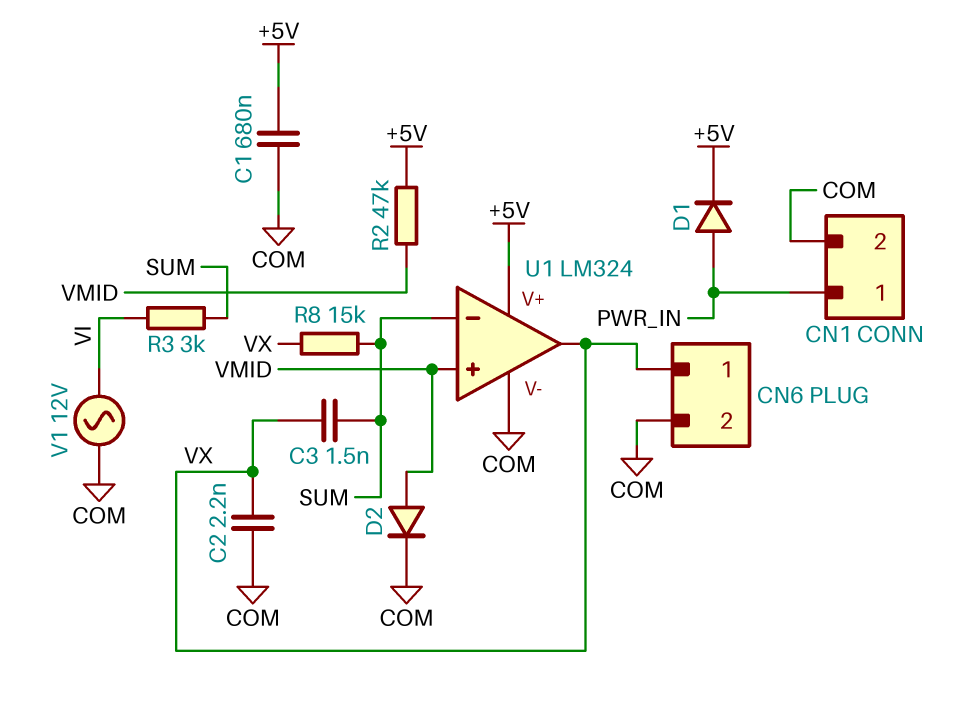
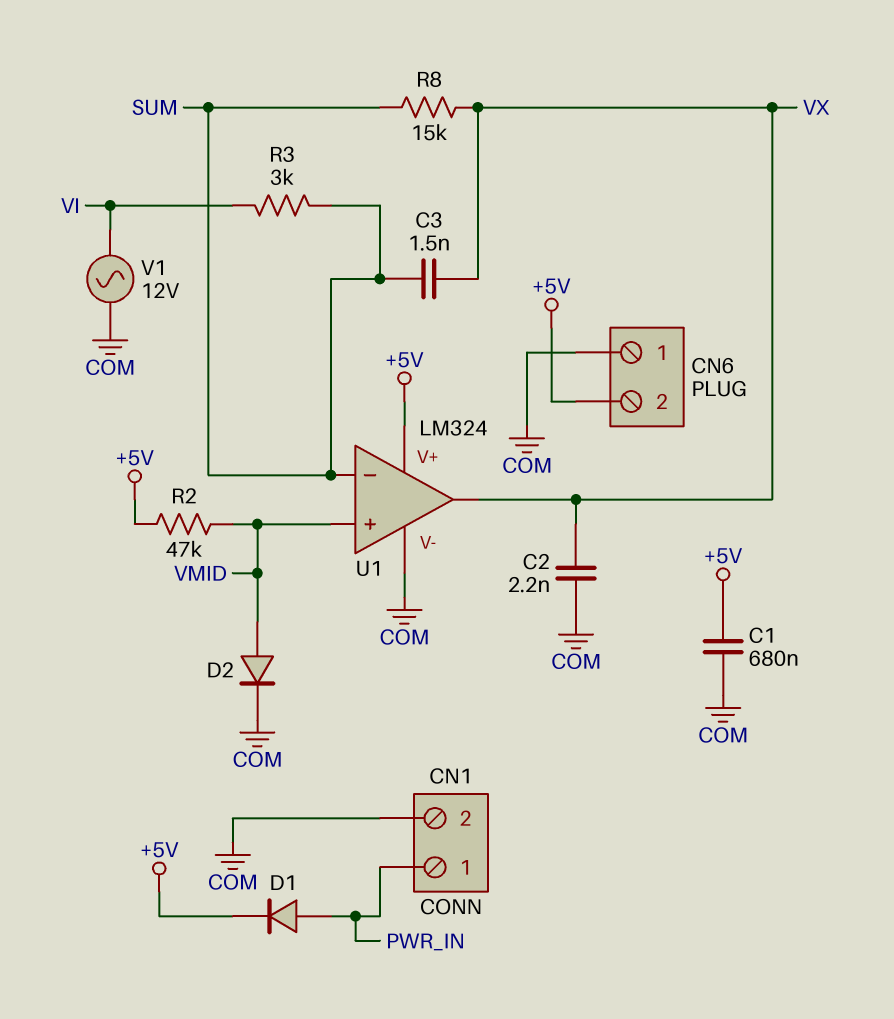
CN6 pin 1: VX -> COM
CN6 pin 2: COM -> +5V

